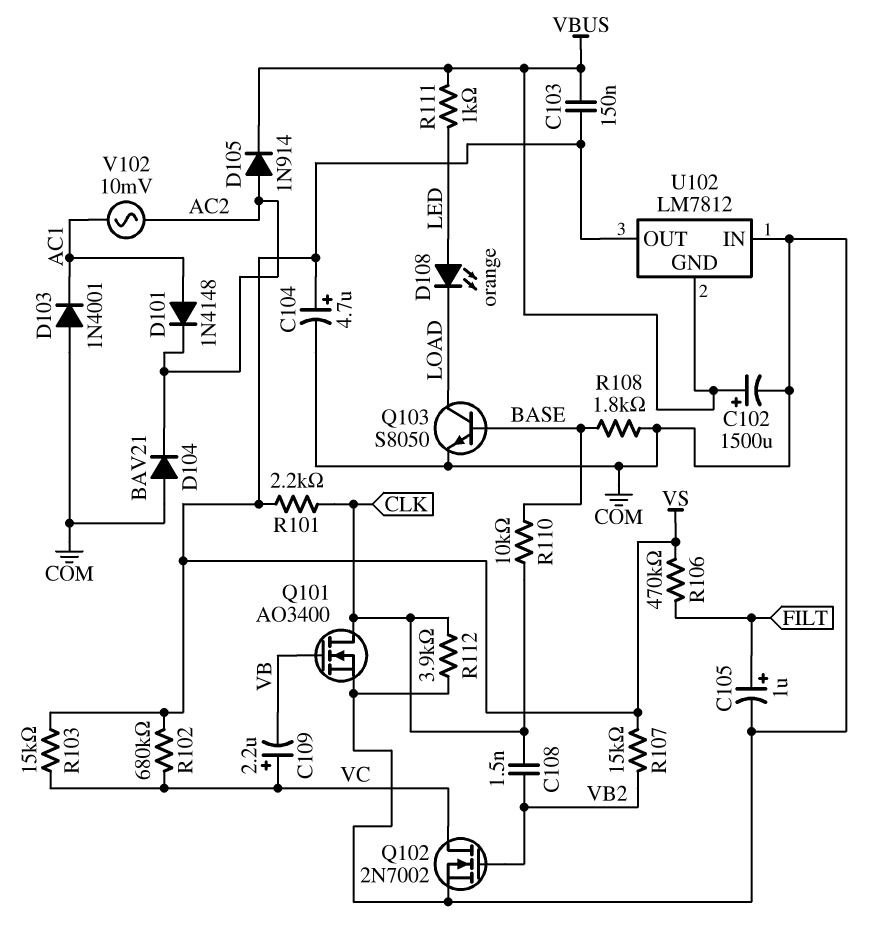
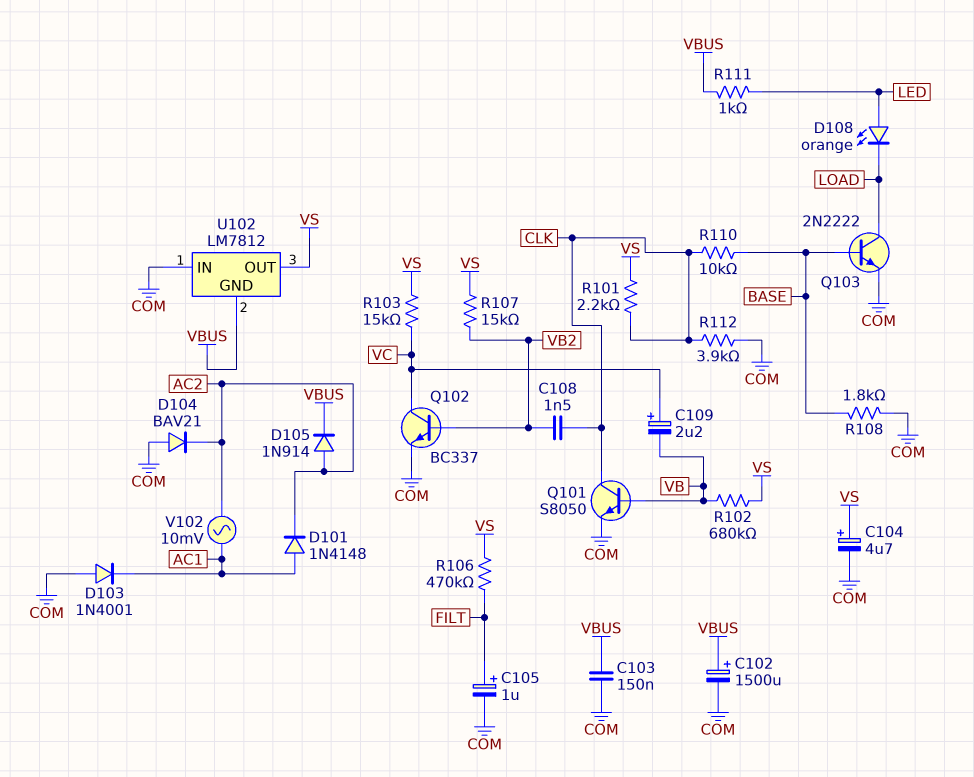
C103: 150nF (VBUS, VS) -> 150nF (COM, VBUS)
Q101: NMOS AO3400 (G VB, D CLK, S COM) -> NPN S8050 (B VB, C CLK, E COM)
Q102: NMOS 2N7002 (G VB2, D VC, S COM) -> NPN BC337 (B VB2, C VC, E COM)
Q103: NPN S8050 (B BASE, C LOAD, E COM) -> NPN 2N2222 (B BASE, C LOAD, E COM)
R102: 680k (VC, VS) -> 680k (VB, VS)

